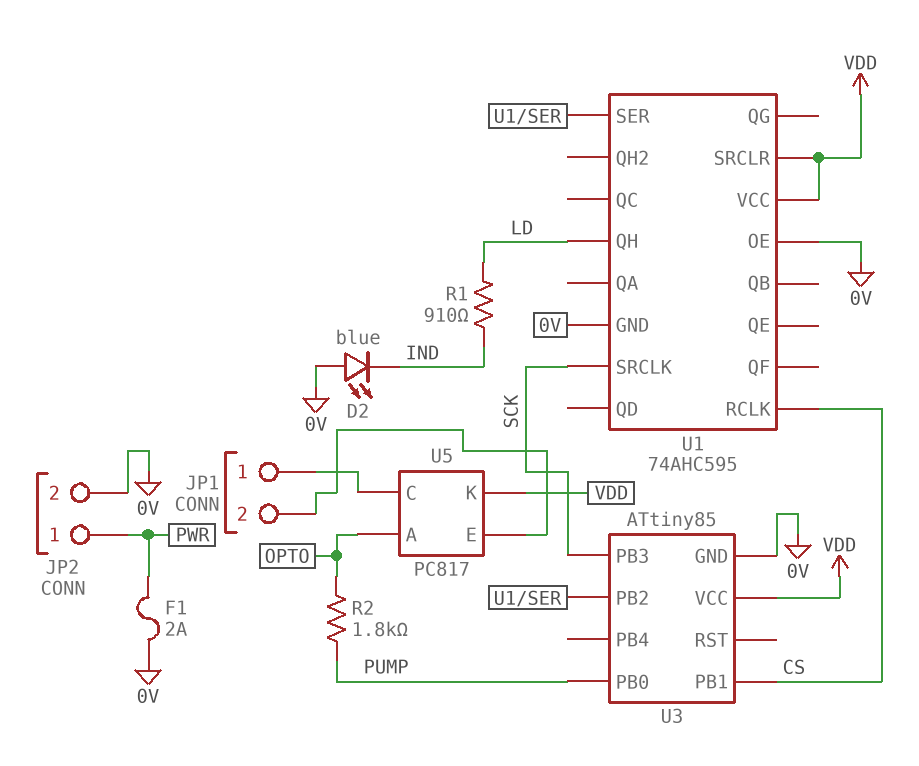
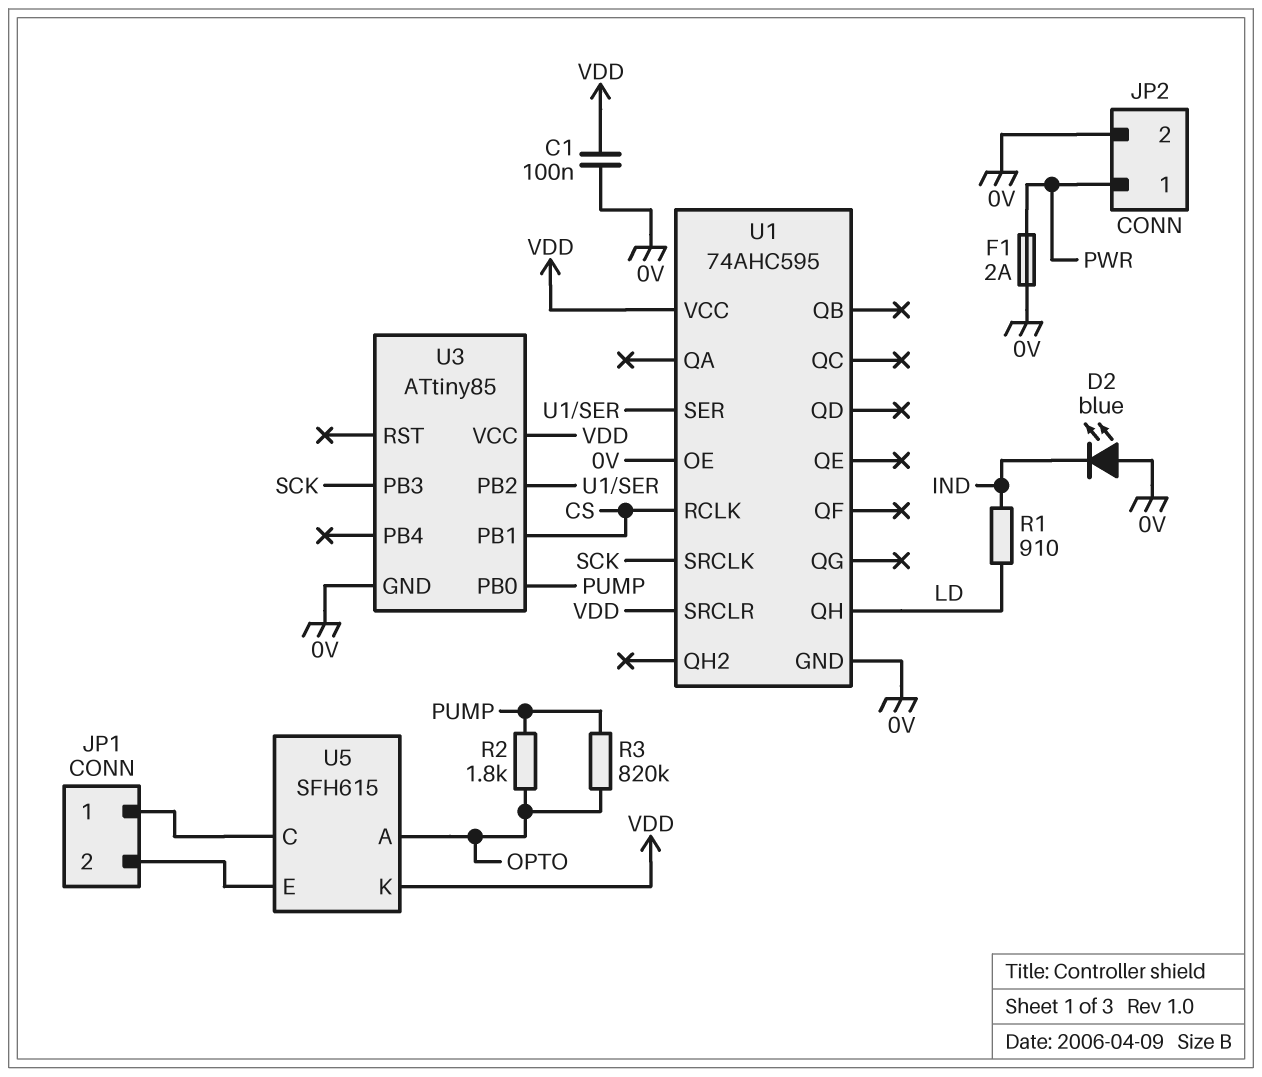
C1: none -> 100nF (0V, VDD)
R3: none -> 820k (OPTO, PUMP)
U5: PC817 -> SFH615

